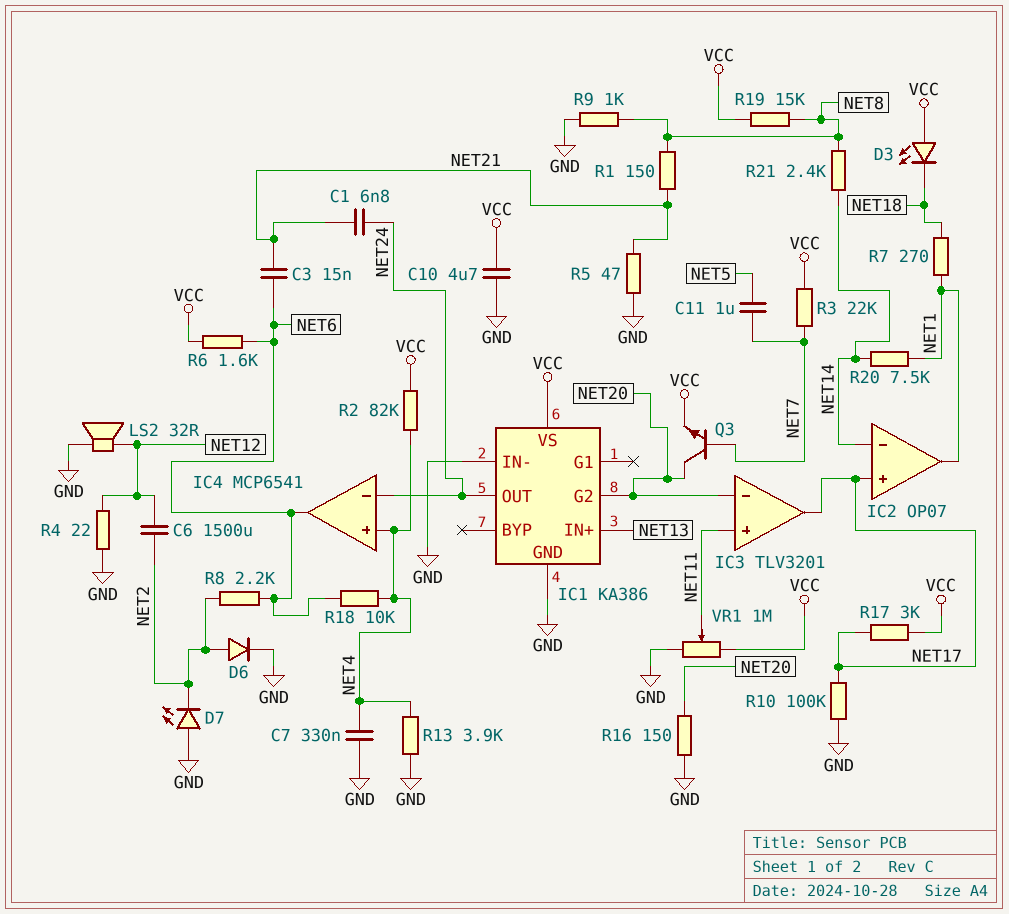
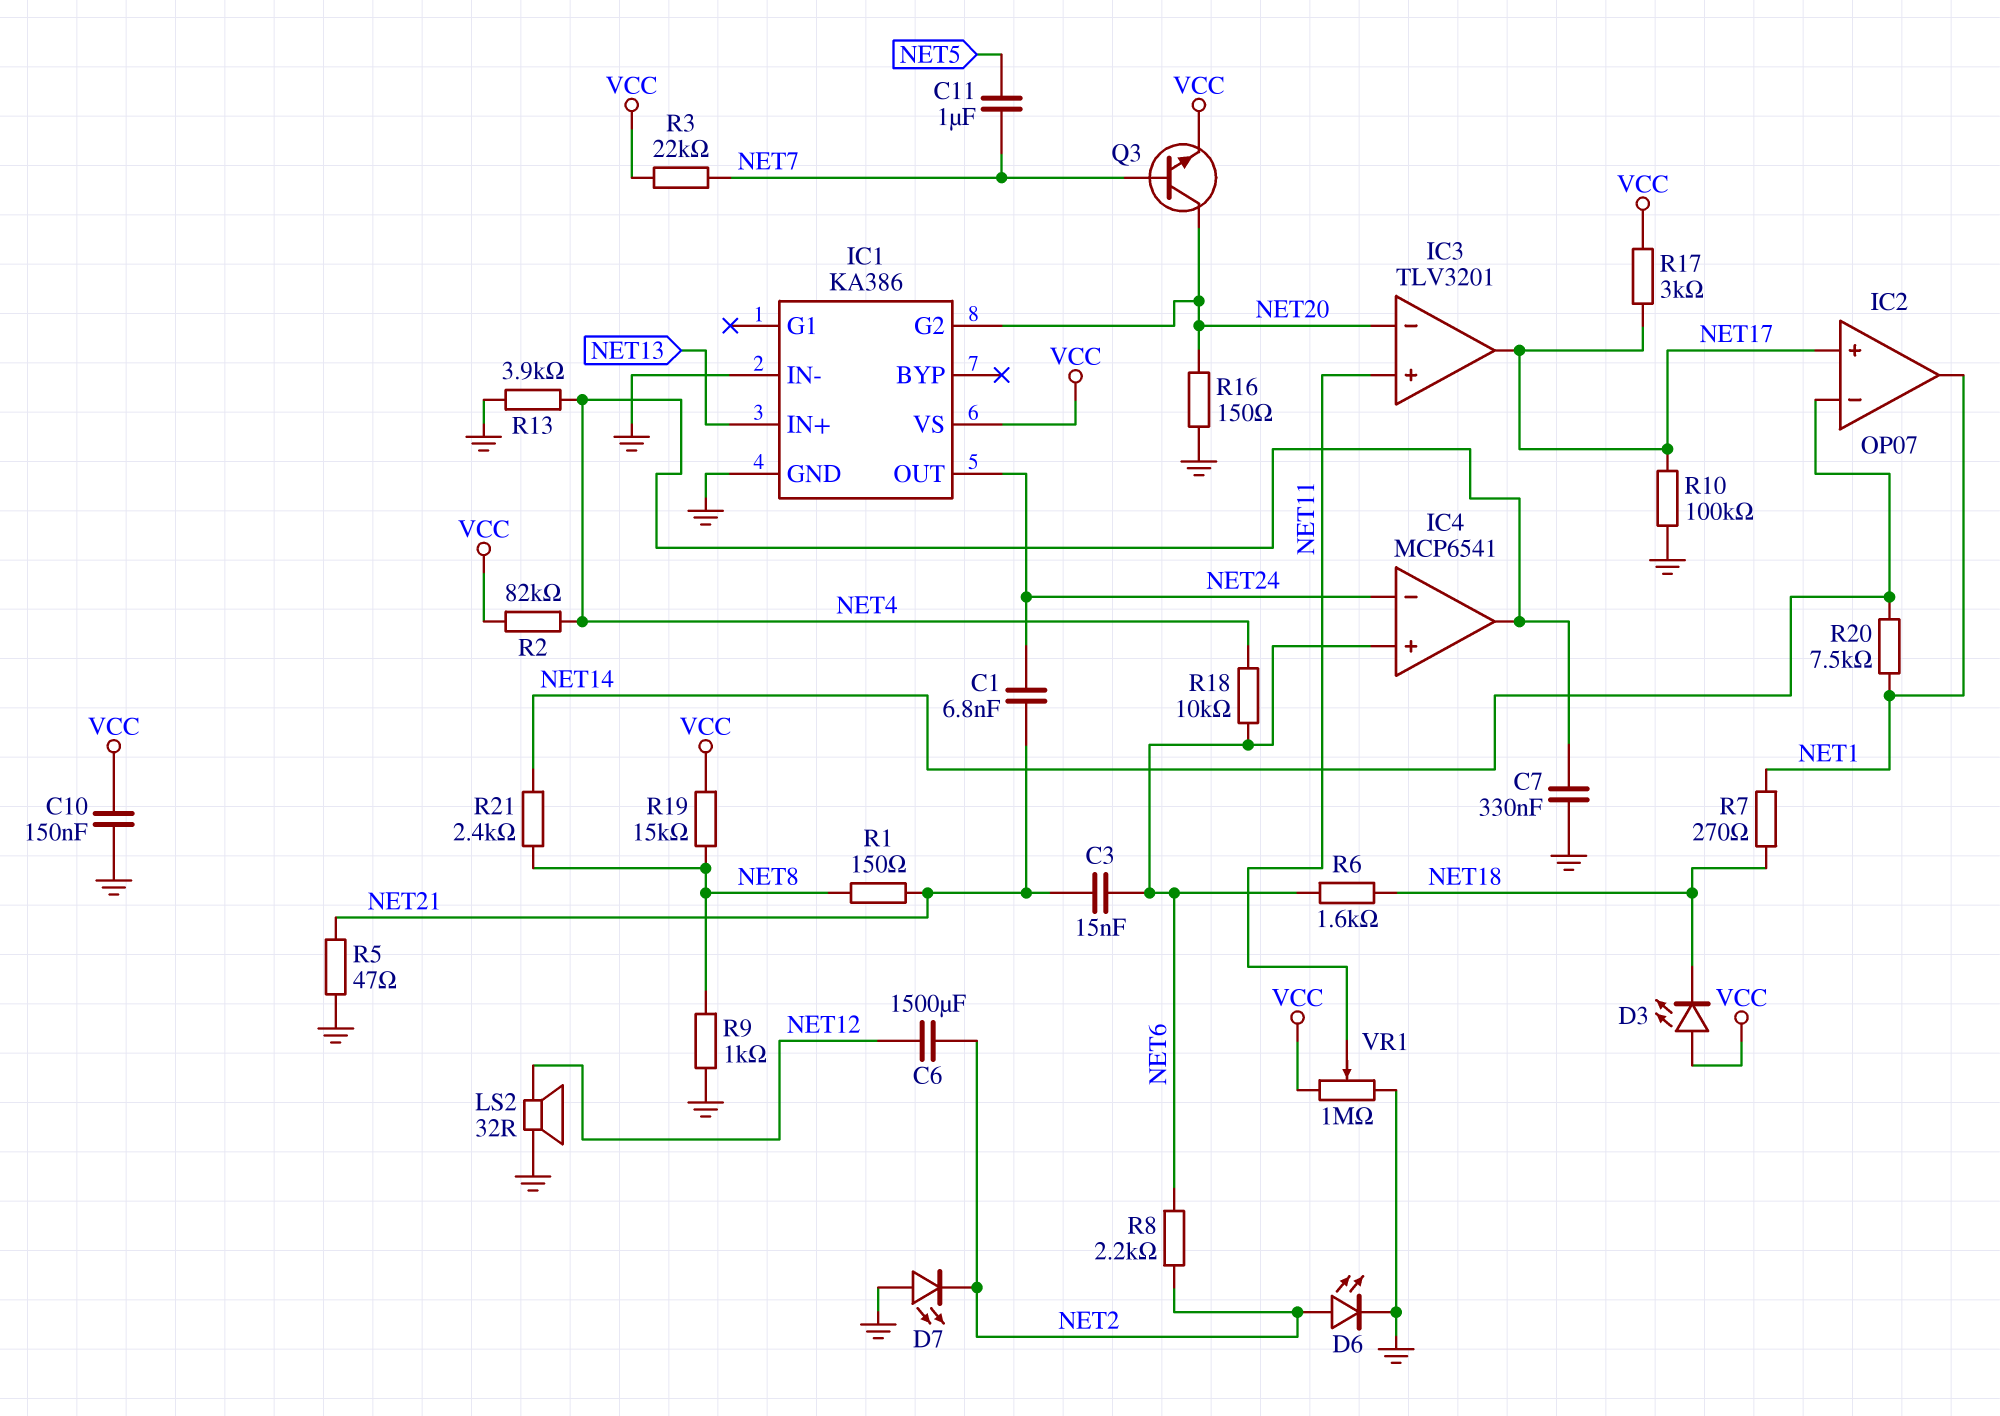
C10: 4.7uF (GND, VCC) -> 150nF (GND, VCC)
D6: diode (A NET2, K GND) -> LED (A NET2, K GND)
IC4 pin in+: NET4 -> NET6
IC4 pin out: NET6 -> NET4
R4: 22 (GND, NET12) -> none
R6: 1.6k (NET6, VCC) -> 1.6k (NET6, NET18)

